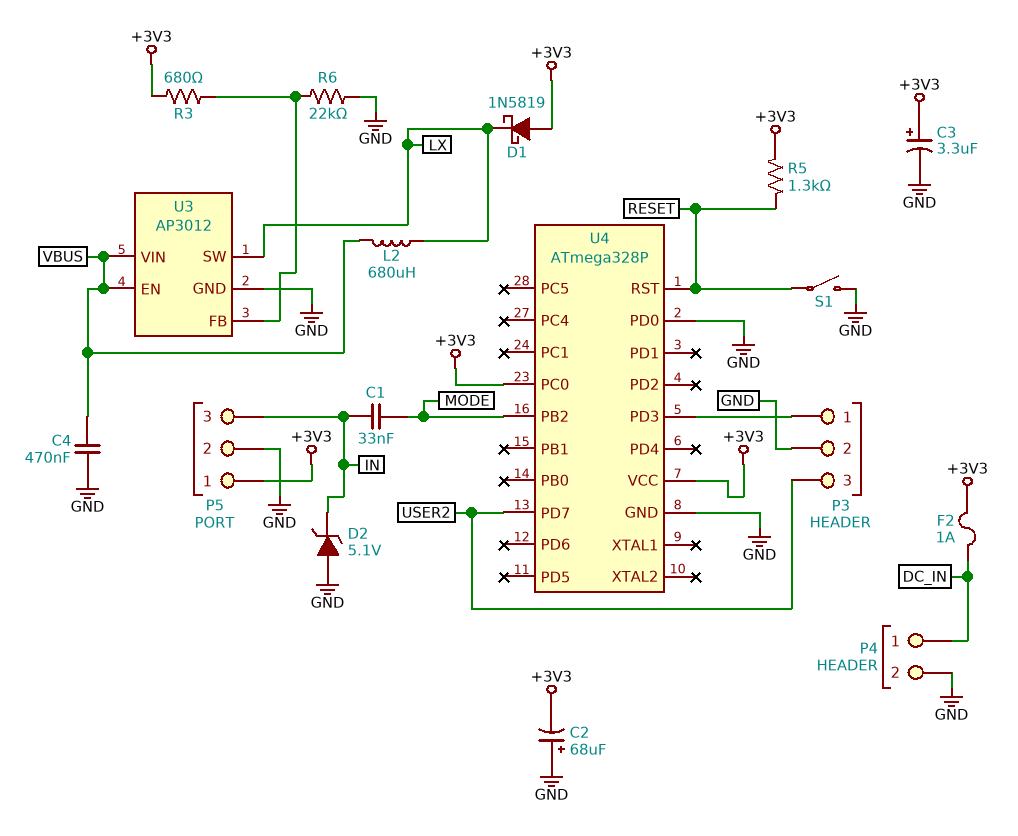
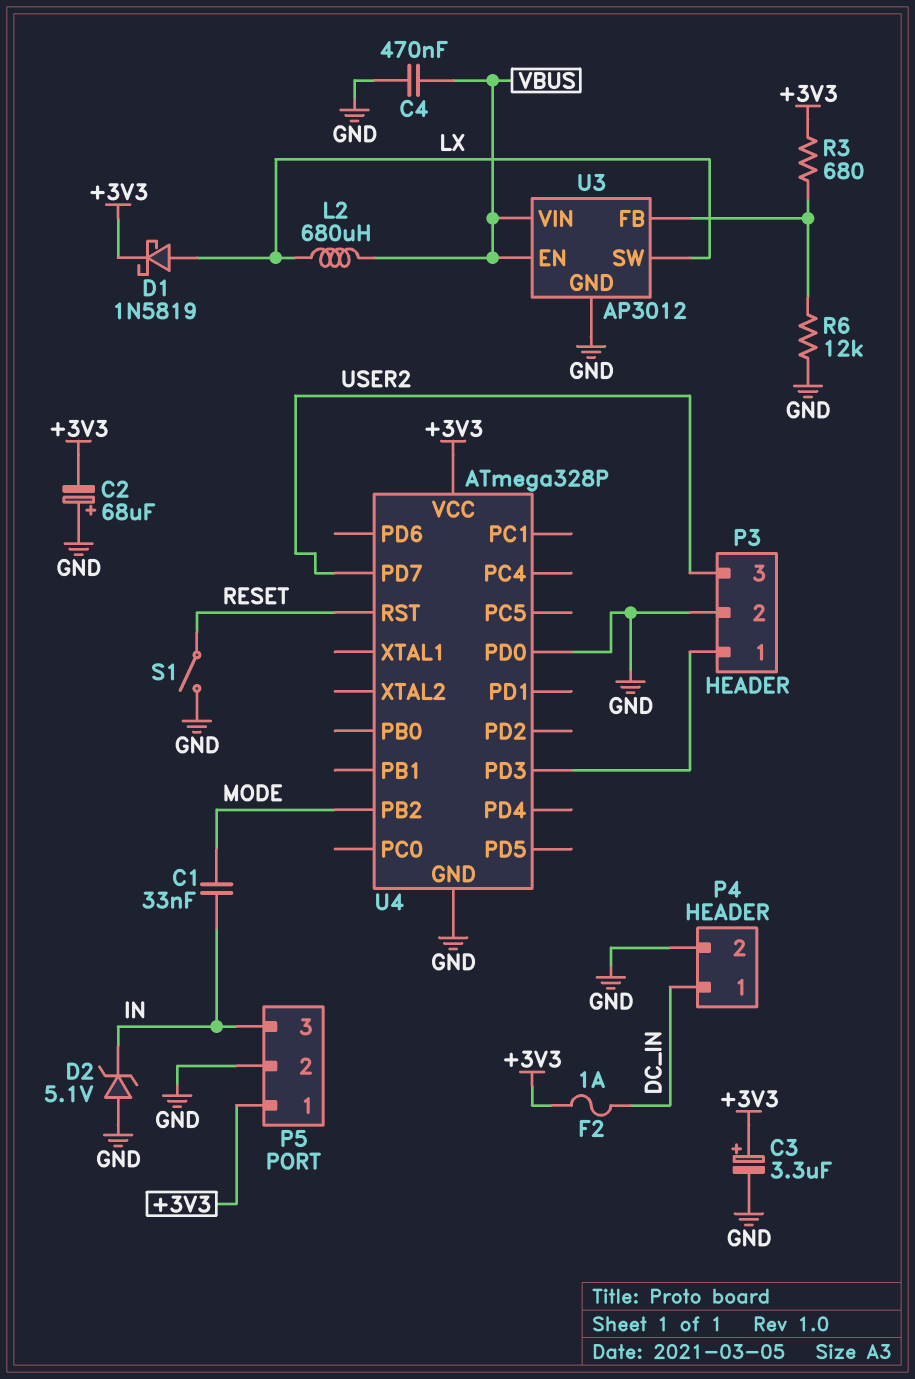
D1: schottky 1N5819 (A +3V3, K LX) -> schottky 1N5819 (A LX, K +3V3)
R5: 1.3k (+3V3, RESET) -> none
R6: 22k (GND, U3/FB) -> 12k (GND, U3/FB)
U4 pin PC0: +3V3 -> none

